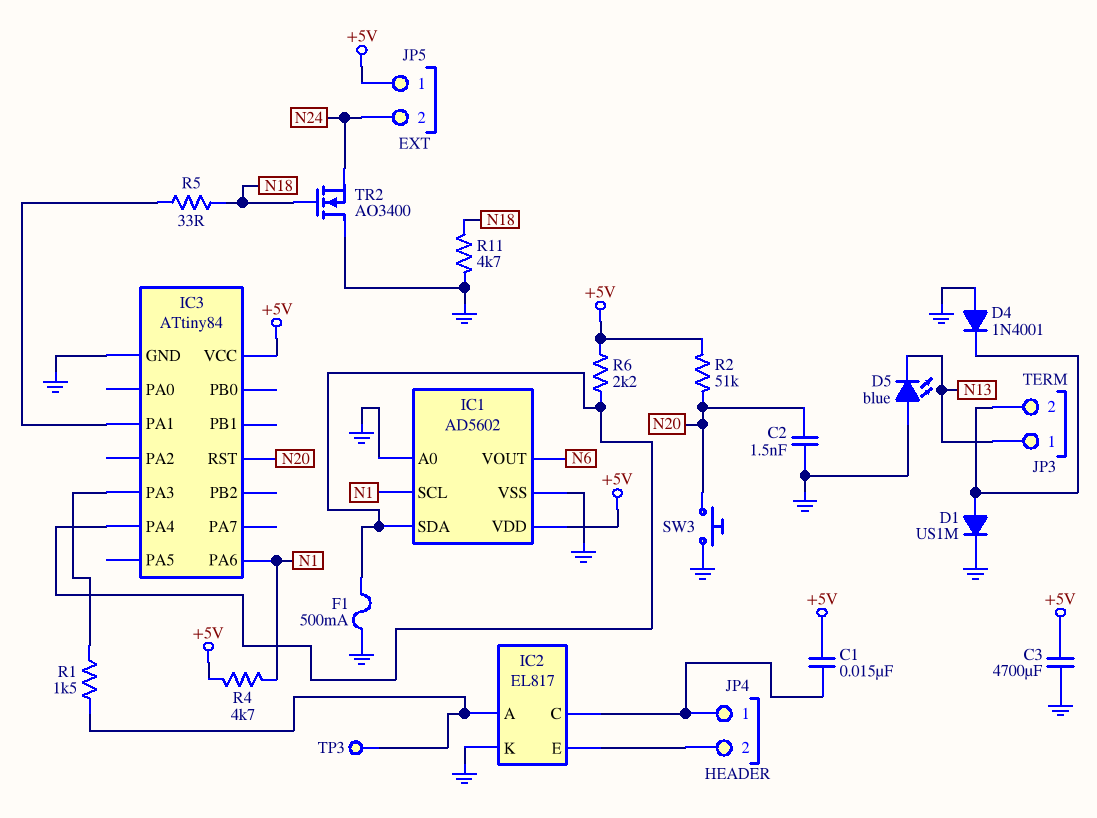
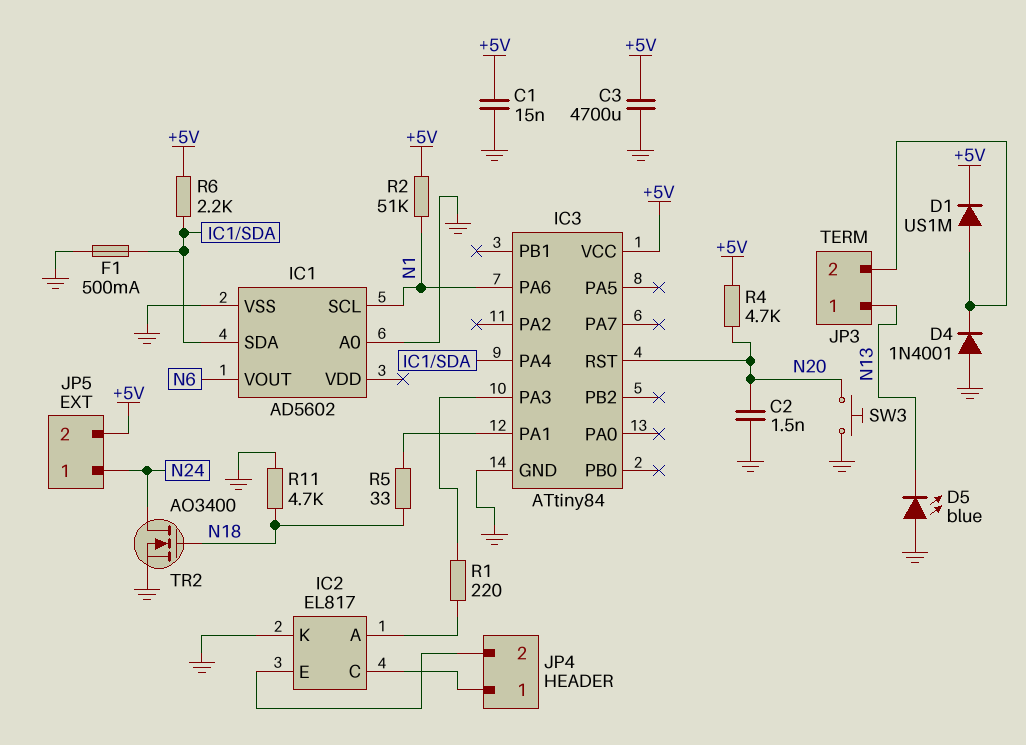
C1: 15nF (+5V, IC2/C) -> 15nF (+5V, GND)
D1: diode US1M (A JP3/2, K GND) -> diode US1M (A JP3/2, K +5V)
IC1 pin VDD: +5V -> none
JP5 pin 1: +5V -> N24
JP5 pin 2: N24 -> +5V
R1: 1.5k (IC2/A, IC3/PA3) -> 220 (IC2/A, IC3/PA3)
R2: 51k (+5V, N20) -> 51k (+5V, N1)
R4: 4.7k (+5V, N1) -> 4.7k (+5V, N20)
TP3: test point (IC2/A) -> none
TR2: NMOS AO3400 (G N18, D GND, S N24) -> NMOS AO3400 (G N18, D N24, S GND)

